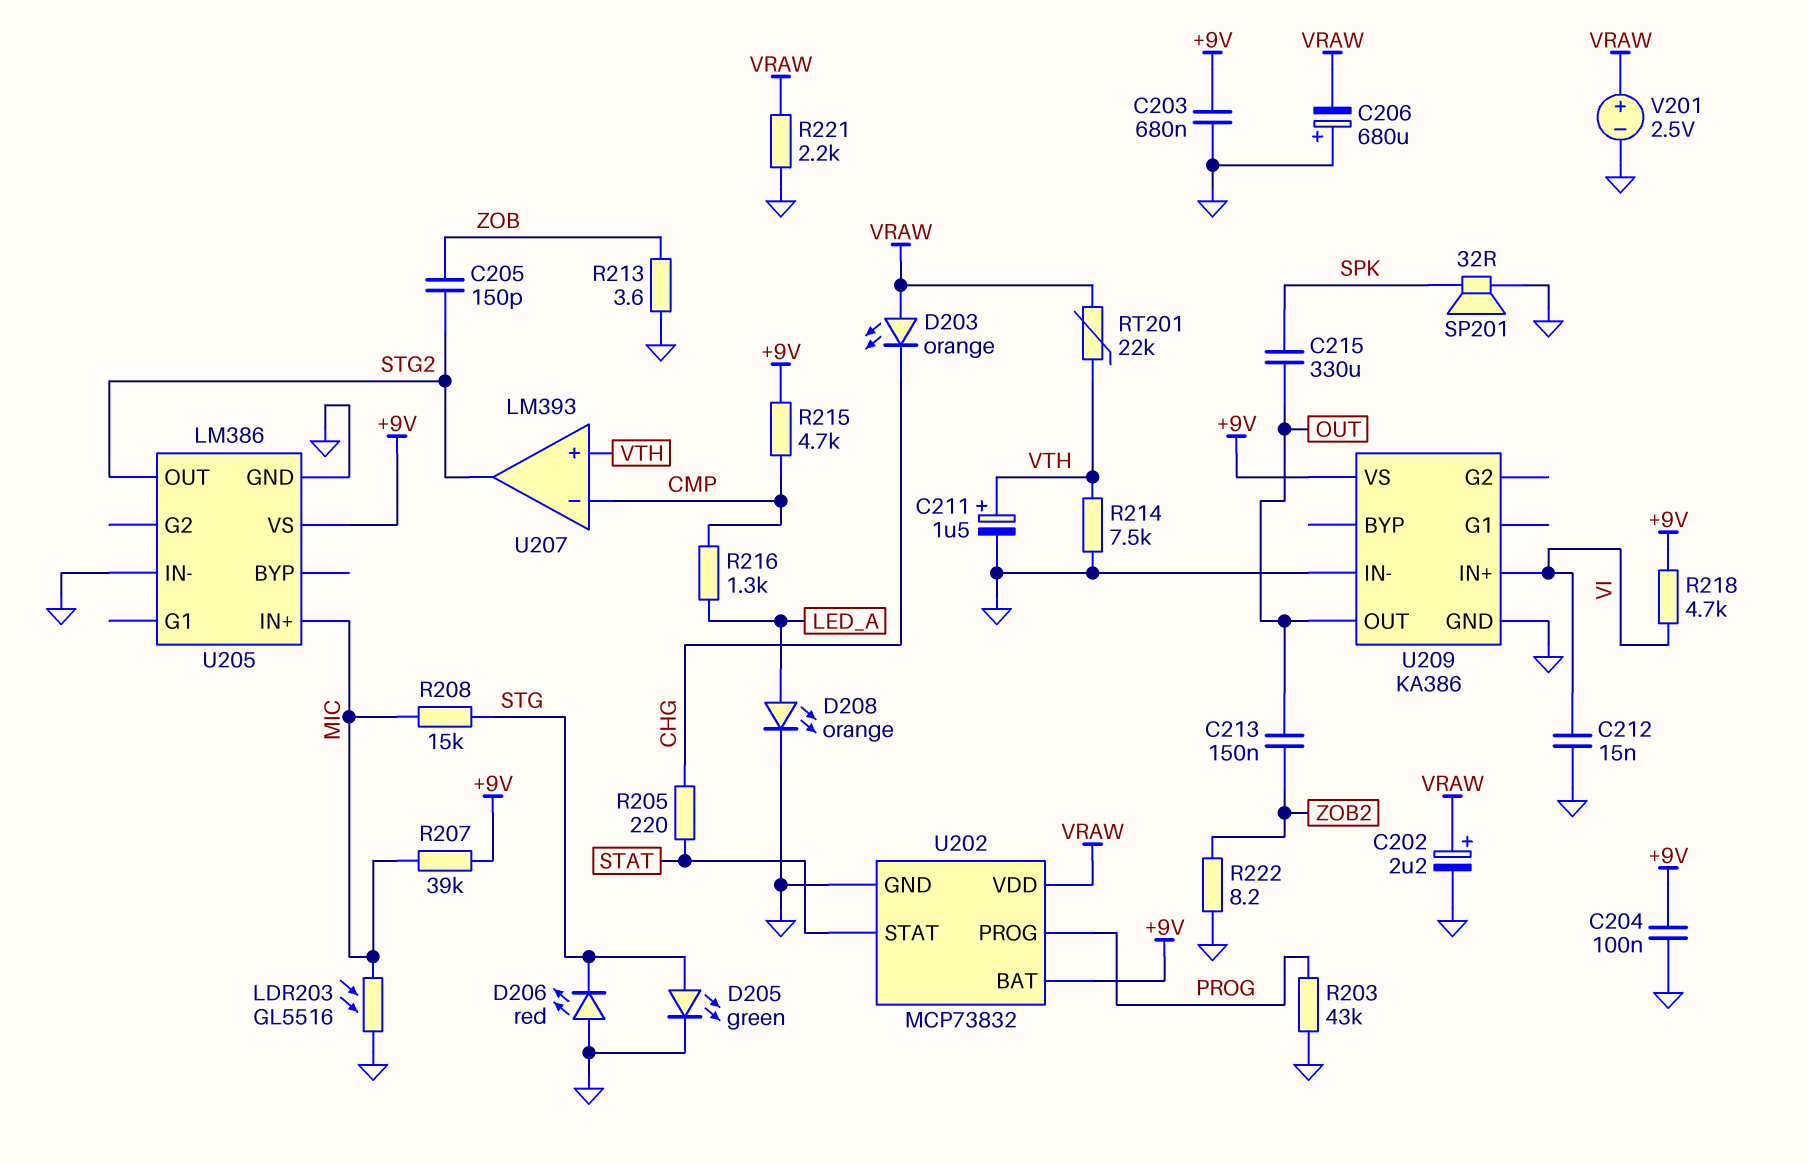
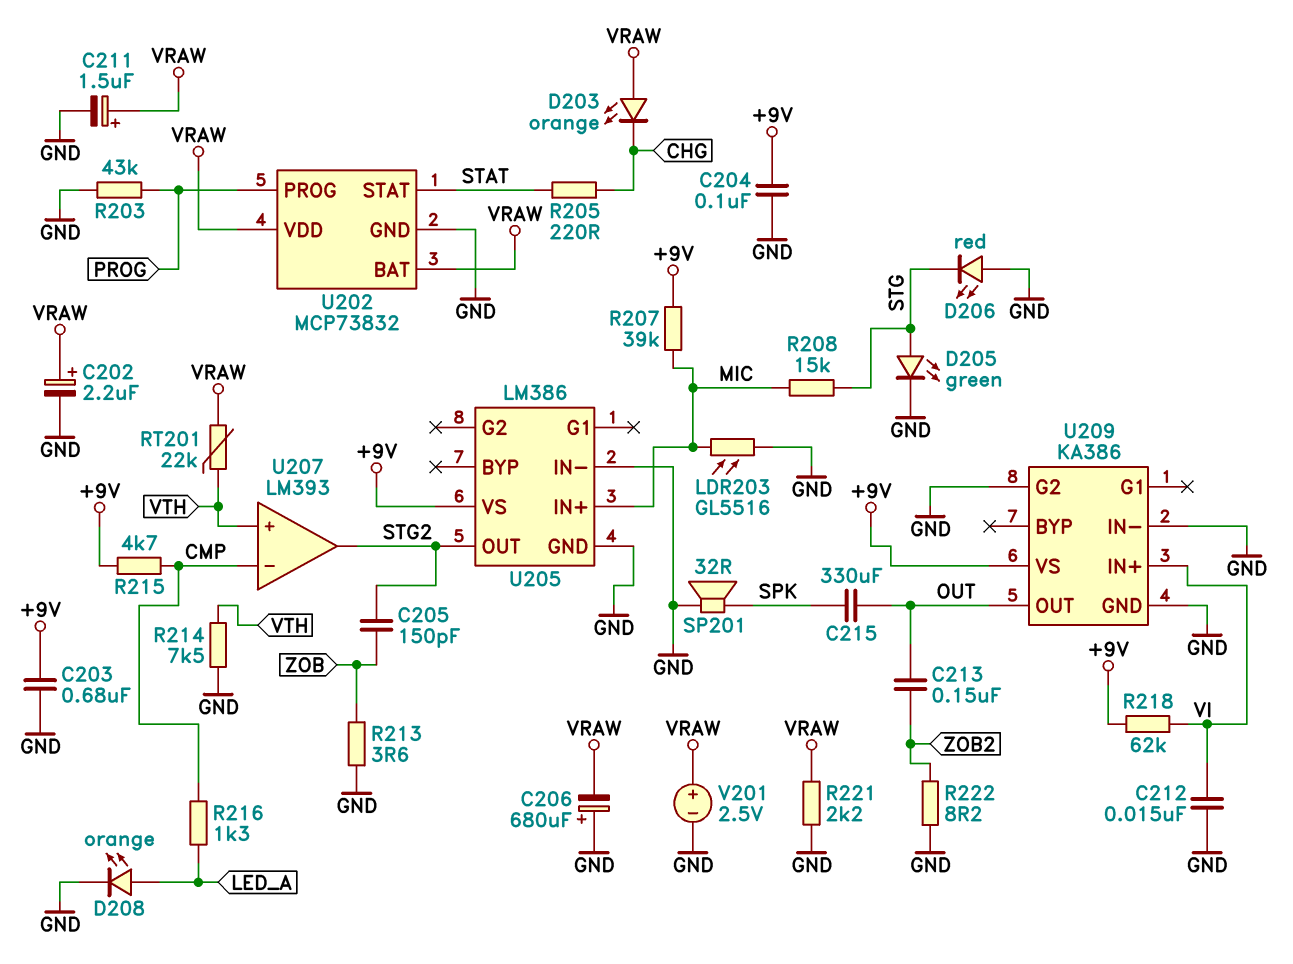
C211: 1.5uF (plus VTH, minus GND) -> 1.5uF (plus VRAW, minus GND)
R218: 4.7k (+9V, VI) -> 62k (+9V, VI)
U202 pin BAT: +9V -> VRAW
U209 pin G2: none -> GND

